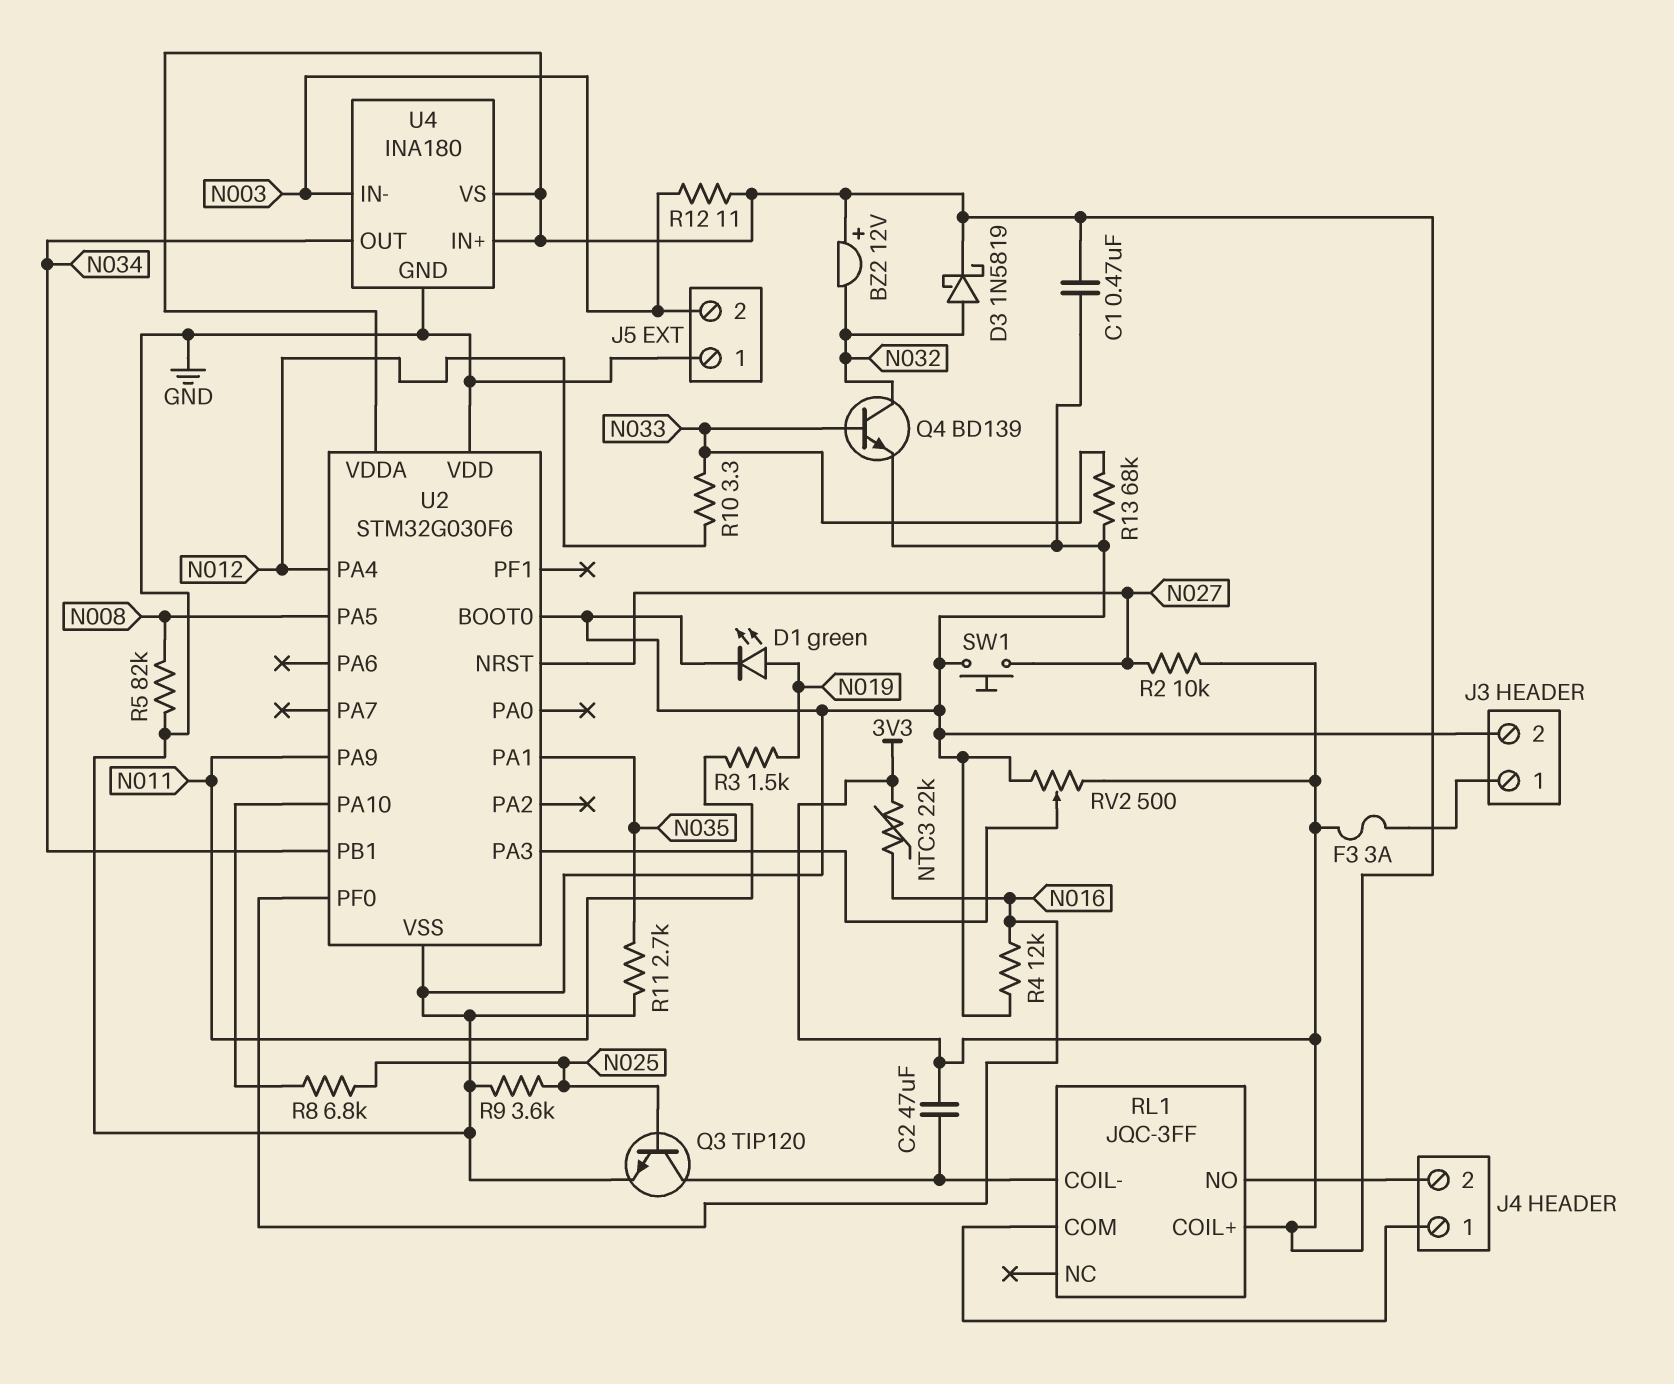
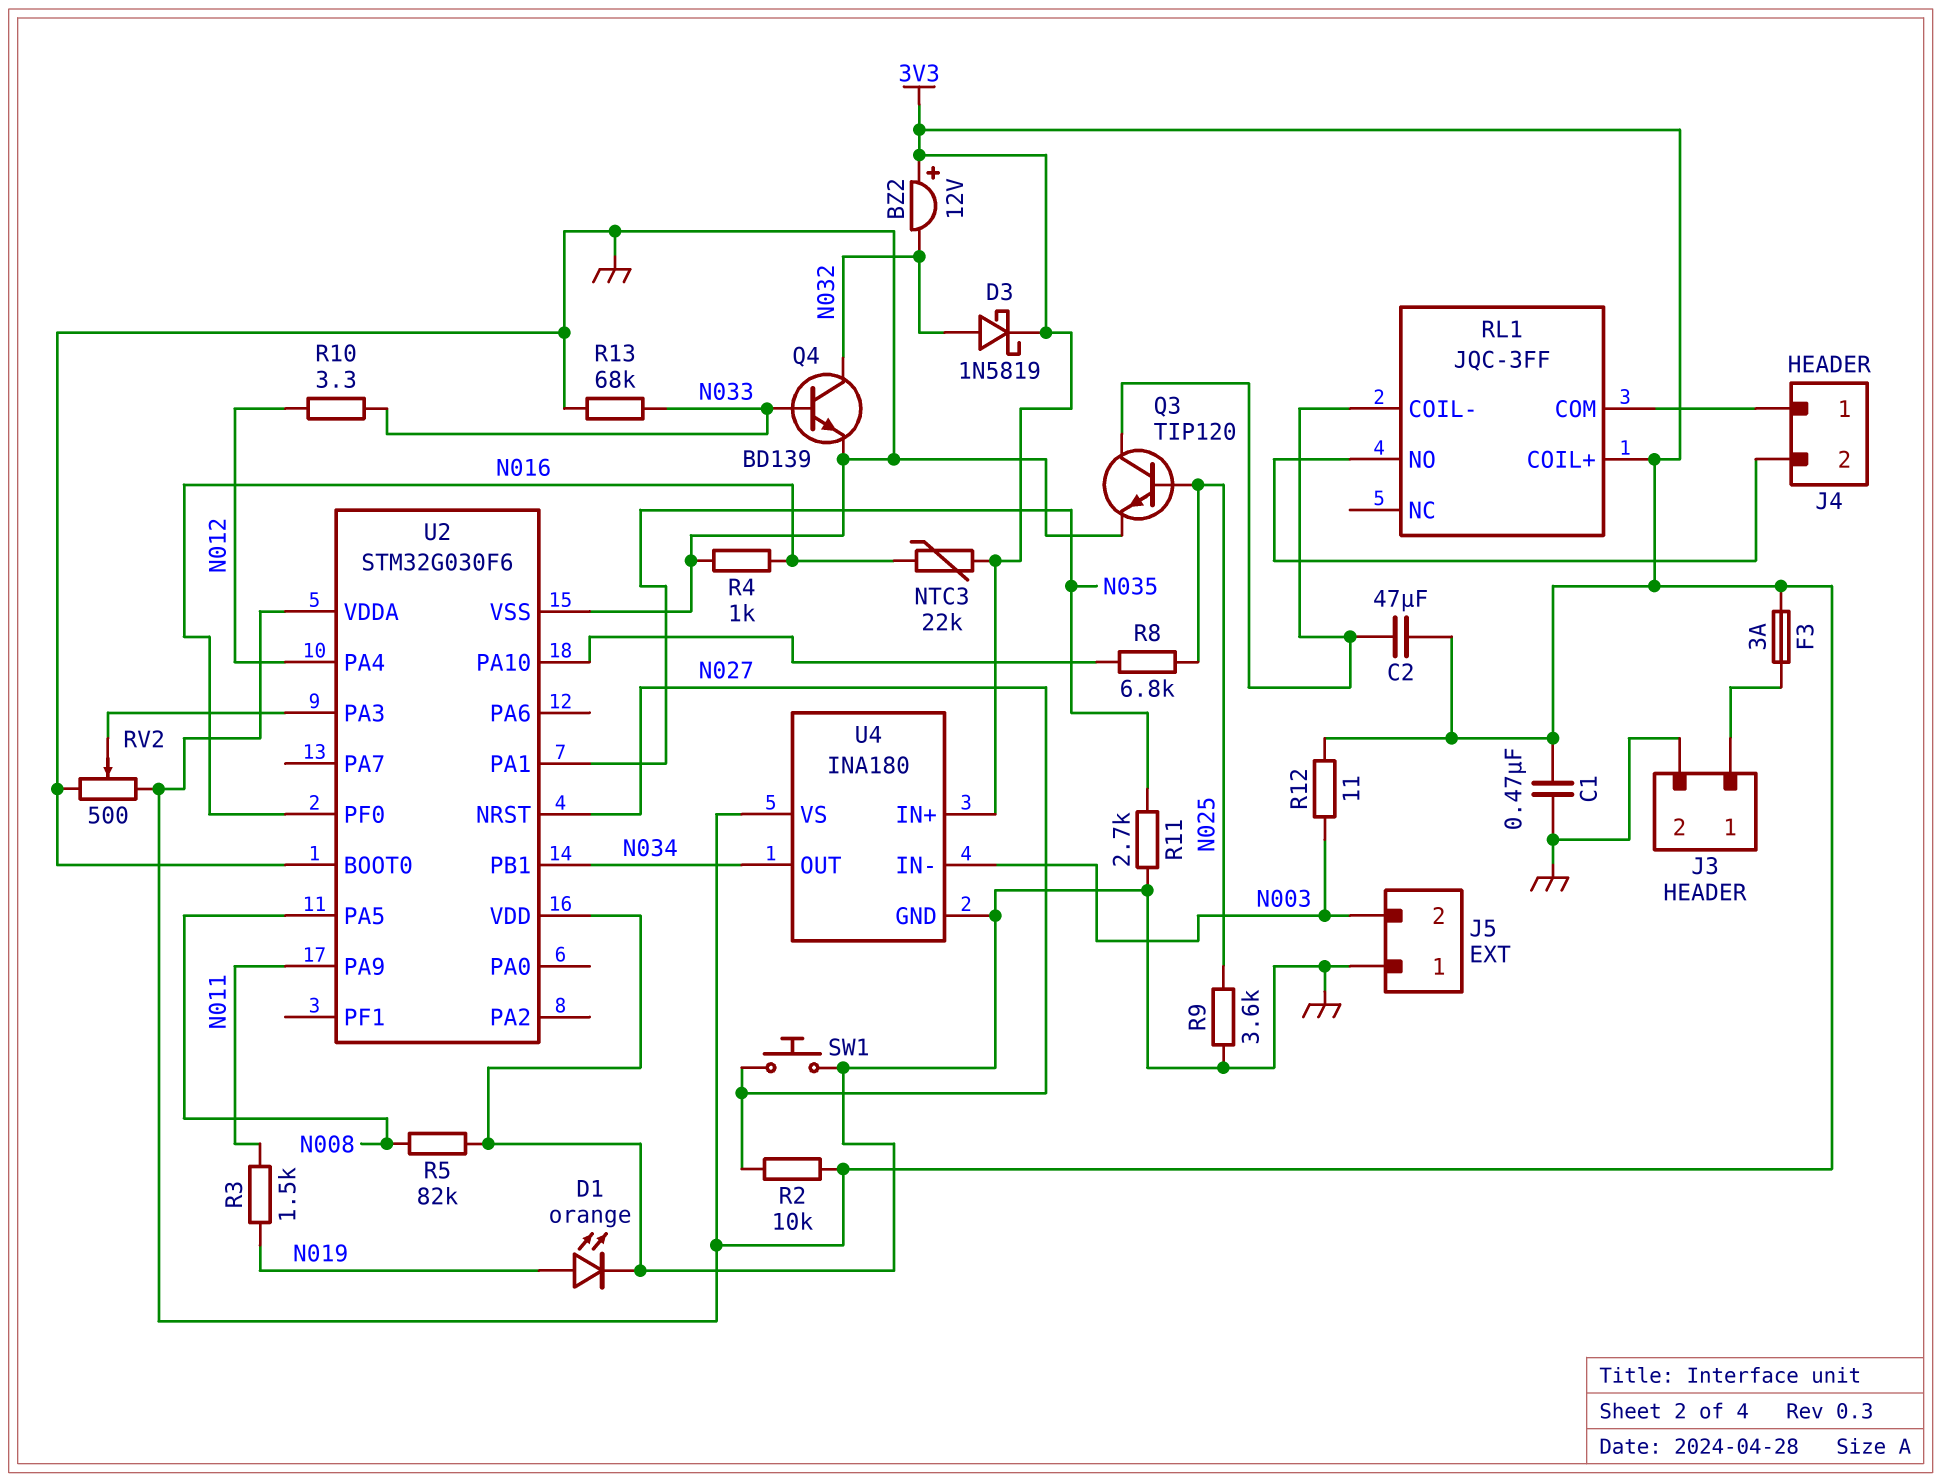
D1: LED green (A N019, K GND) -> LED orange (A N019, K GND)
R4: 12k (GND, N016) -> 1k (GND, N016)

